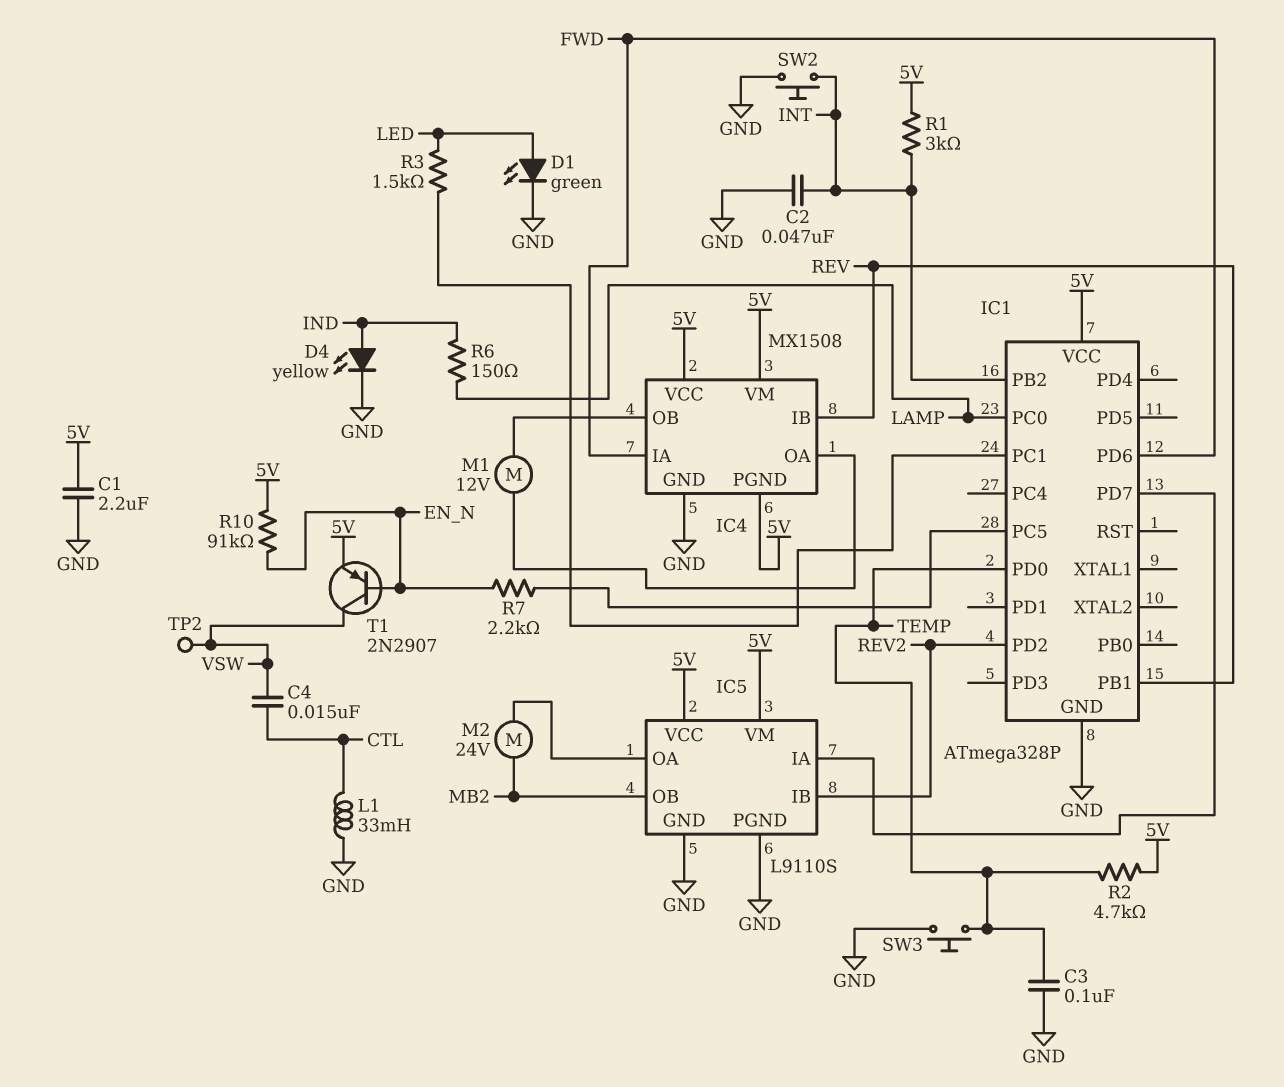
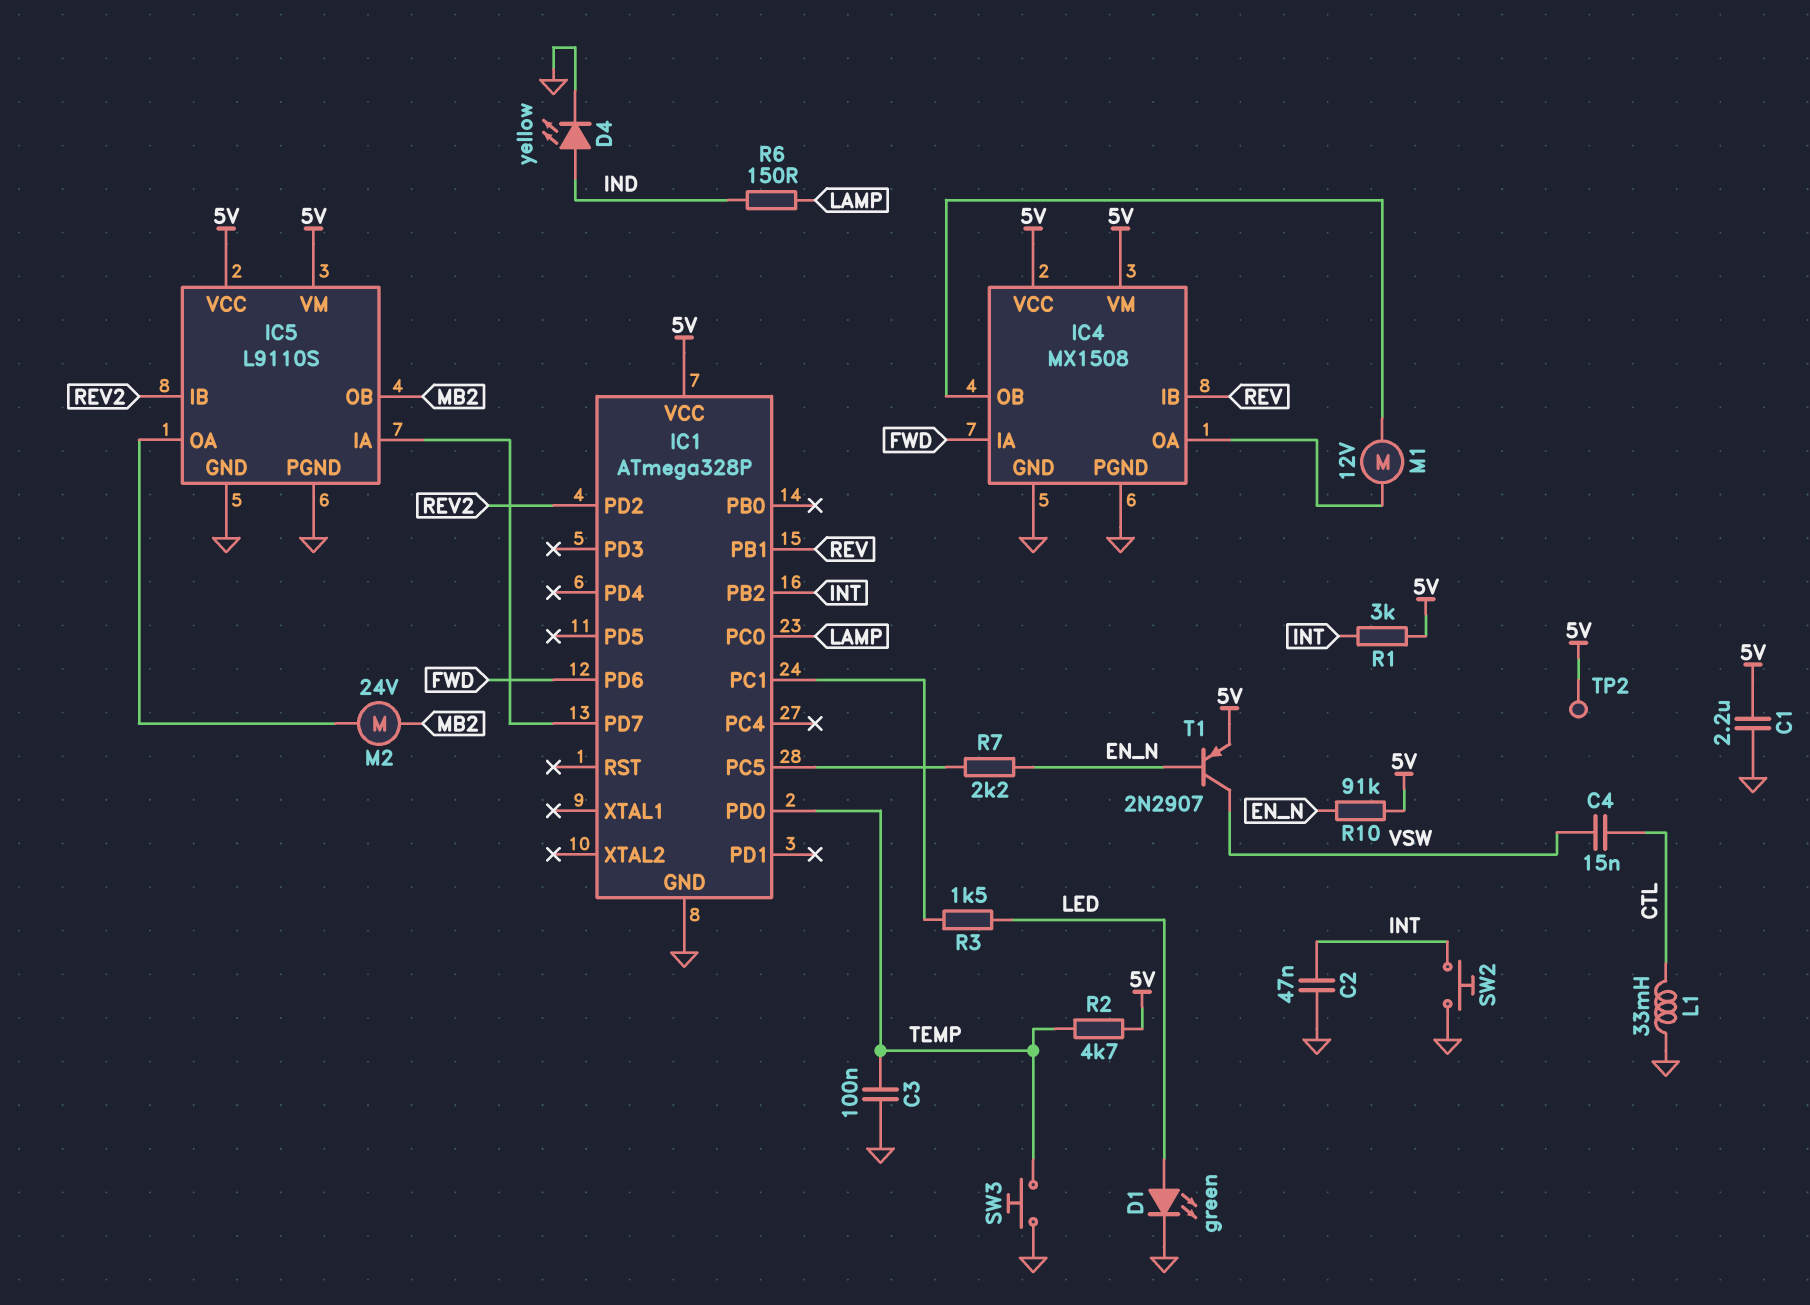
IC4 pin PGND: 5V -> GND
TP2: test point (VSW) -> test point (5V)

